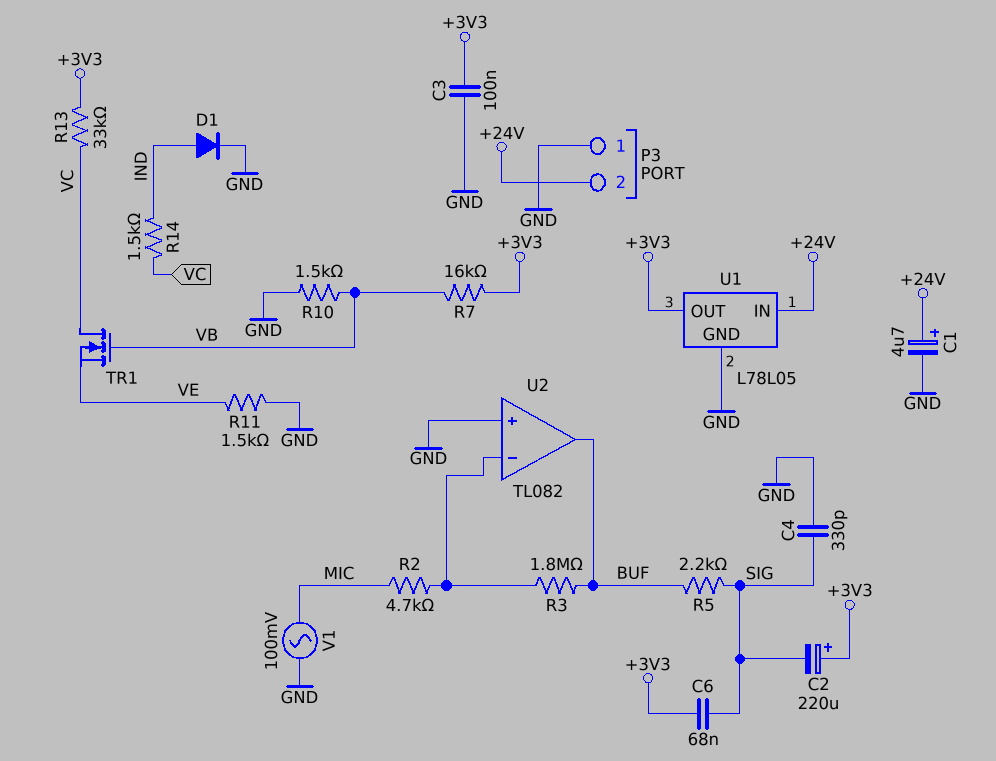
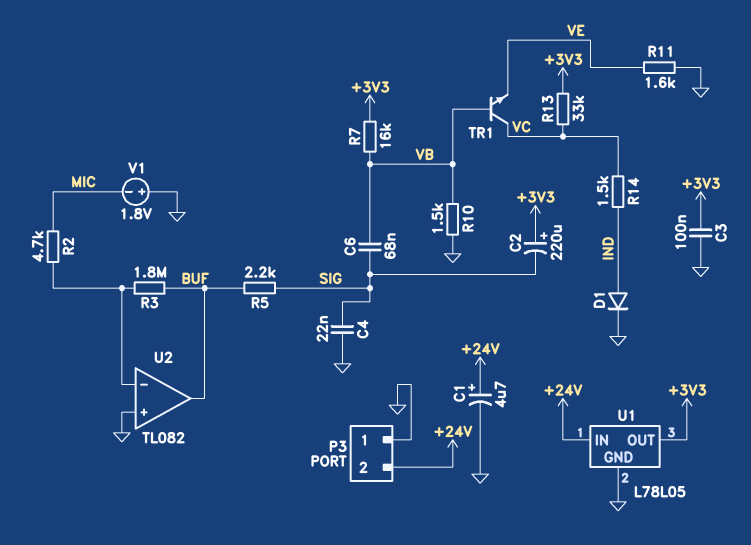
C4: 330pF (GND, SIG) -> 22nF (GND, SIG)
C6: 68nF (+3V3, SIG) -> 68nF (SIG, VB)
R11: 1.5k (GND, VE) -> 1.6k (GND, VE)
TR1: NMOS (G VB, D VC, S VE) -> NPN (B VB, C VC, E VE)
V1: AC 100mV (GND, MIC) -> 1.8V (plus GND, minus MIC)

